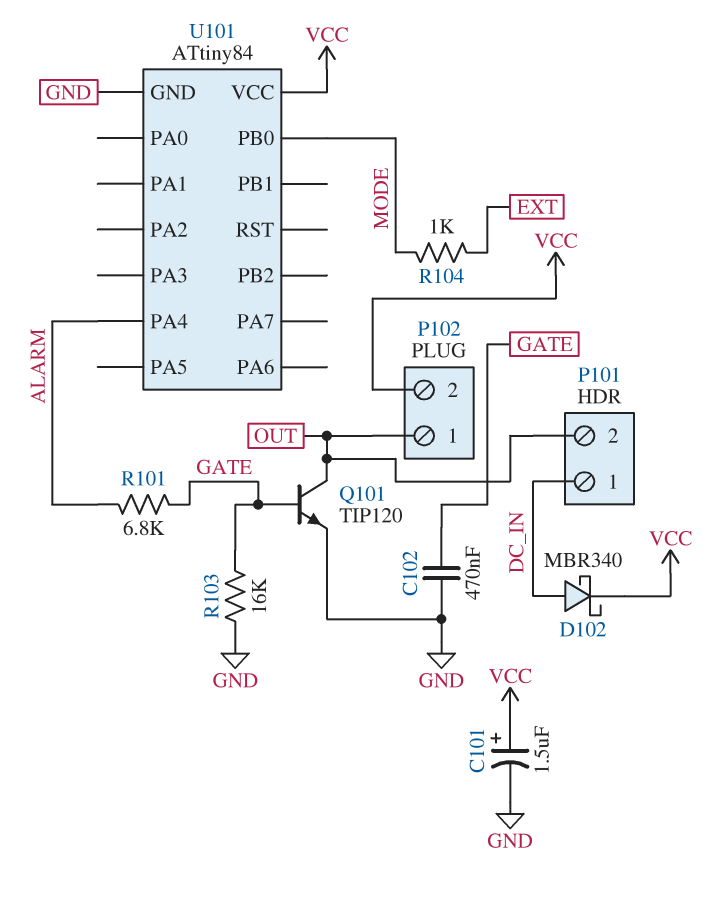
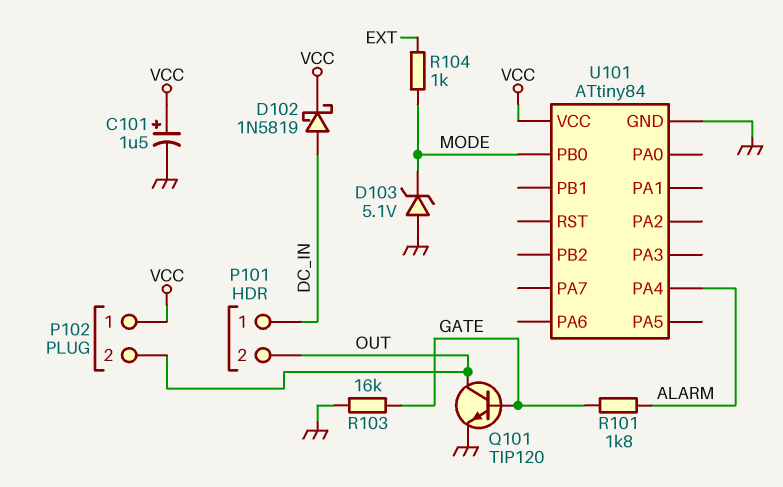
C102: 470nF (GATE, GND) -> none
D102: schottky MBR340 (A DC_IN, K VCC) -> schottky 1N5819 (A DC_IN, K VCC)
D103: none -> zener 5.1V (A GND, K MODE)
P102 pin 1: OUT -> VCC
P102 pin 2: VCC -> OUT
R101: 6.8k (ALARM, GATE) -> 1.8k (ALARM, GATE)

